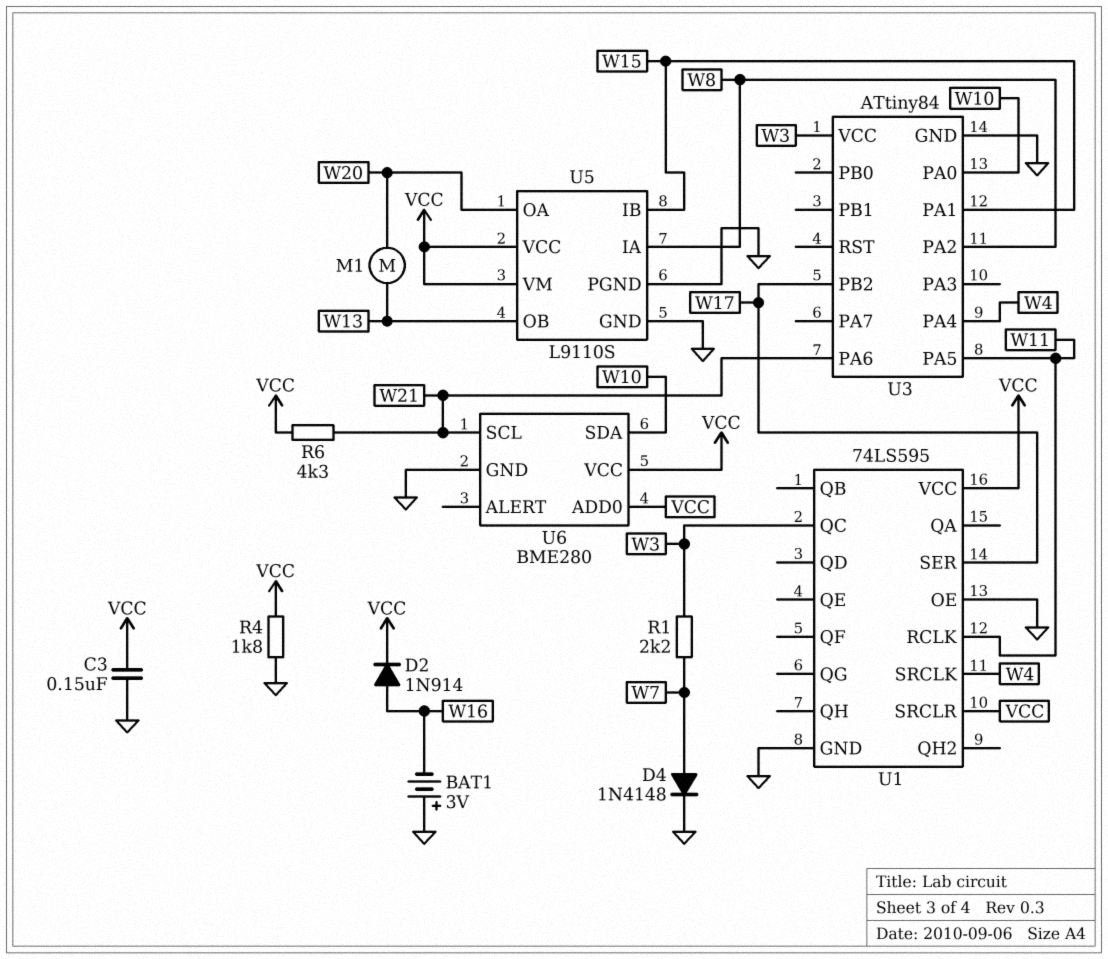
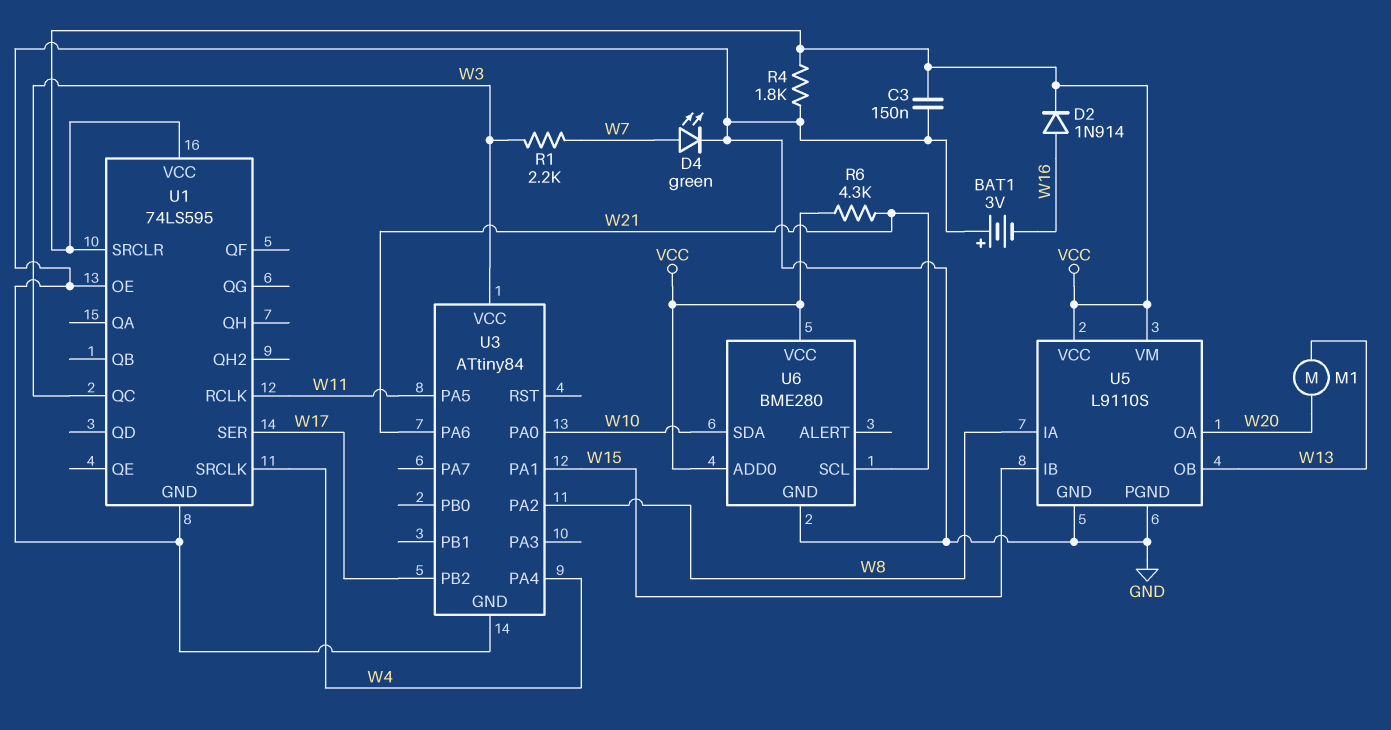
D4: diode 1N4148 (A W7, K GND) -> LED green (A W7, K GND)

